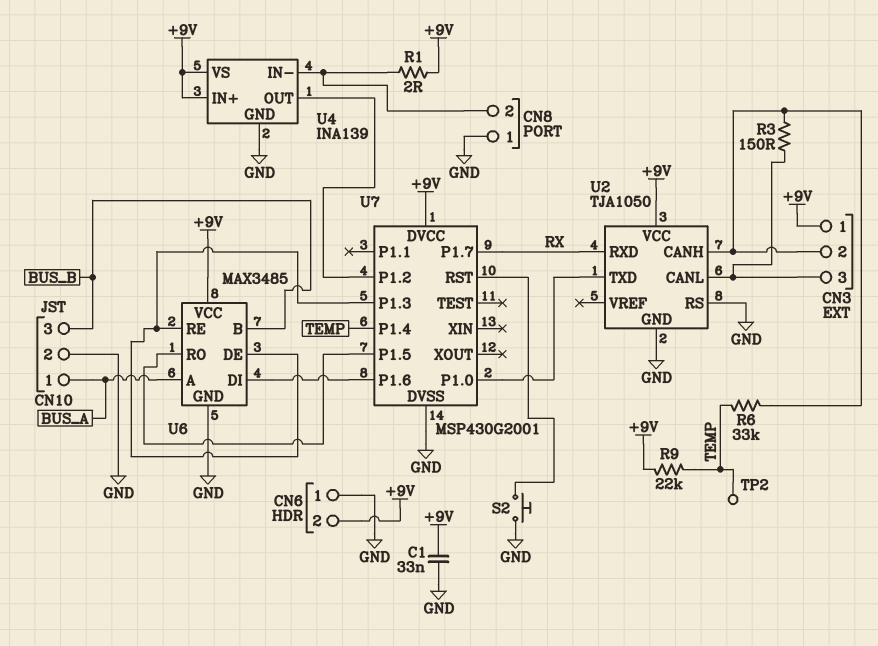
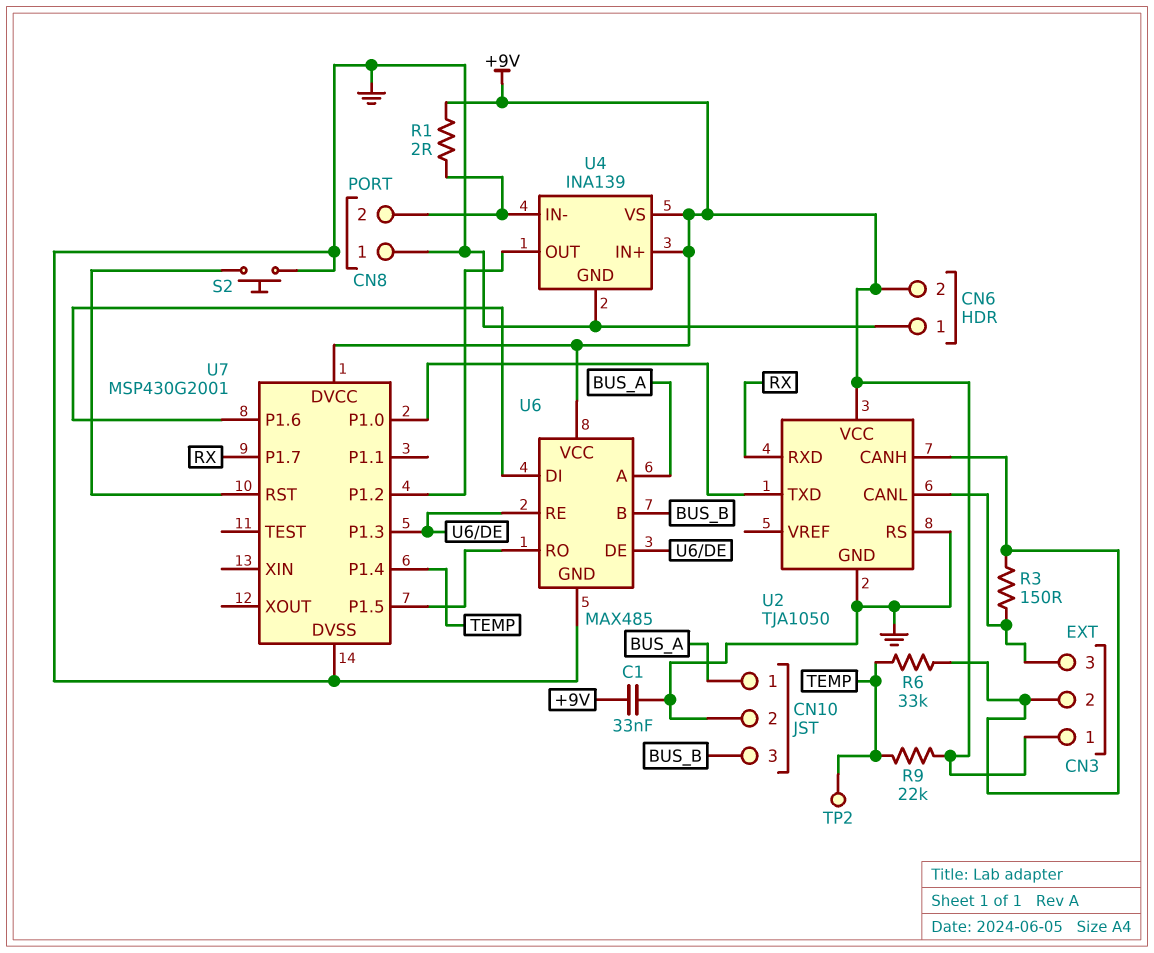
U6: MAX3485 -> MAX485

